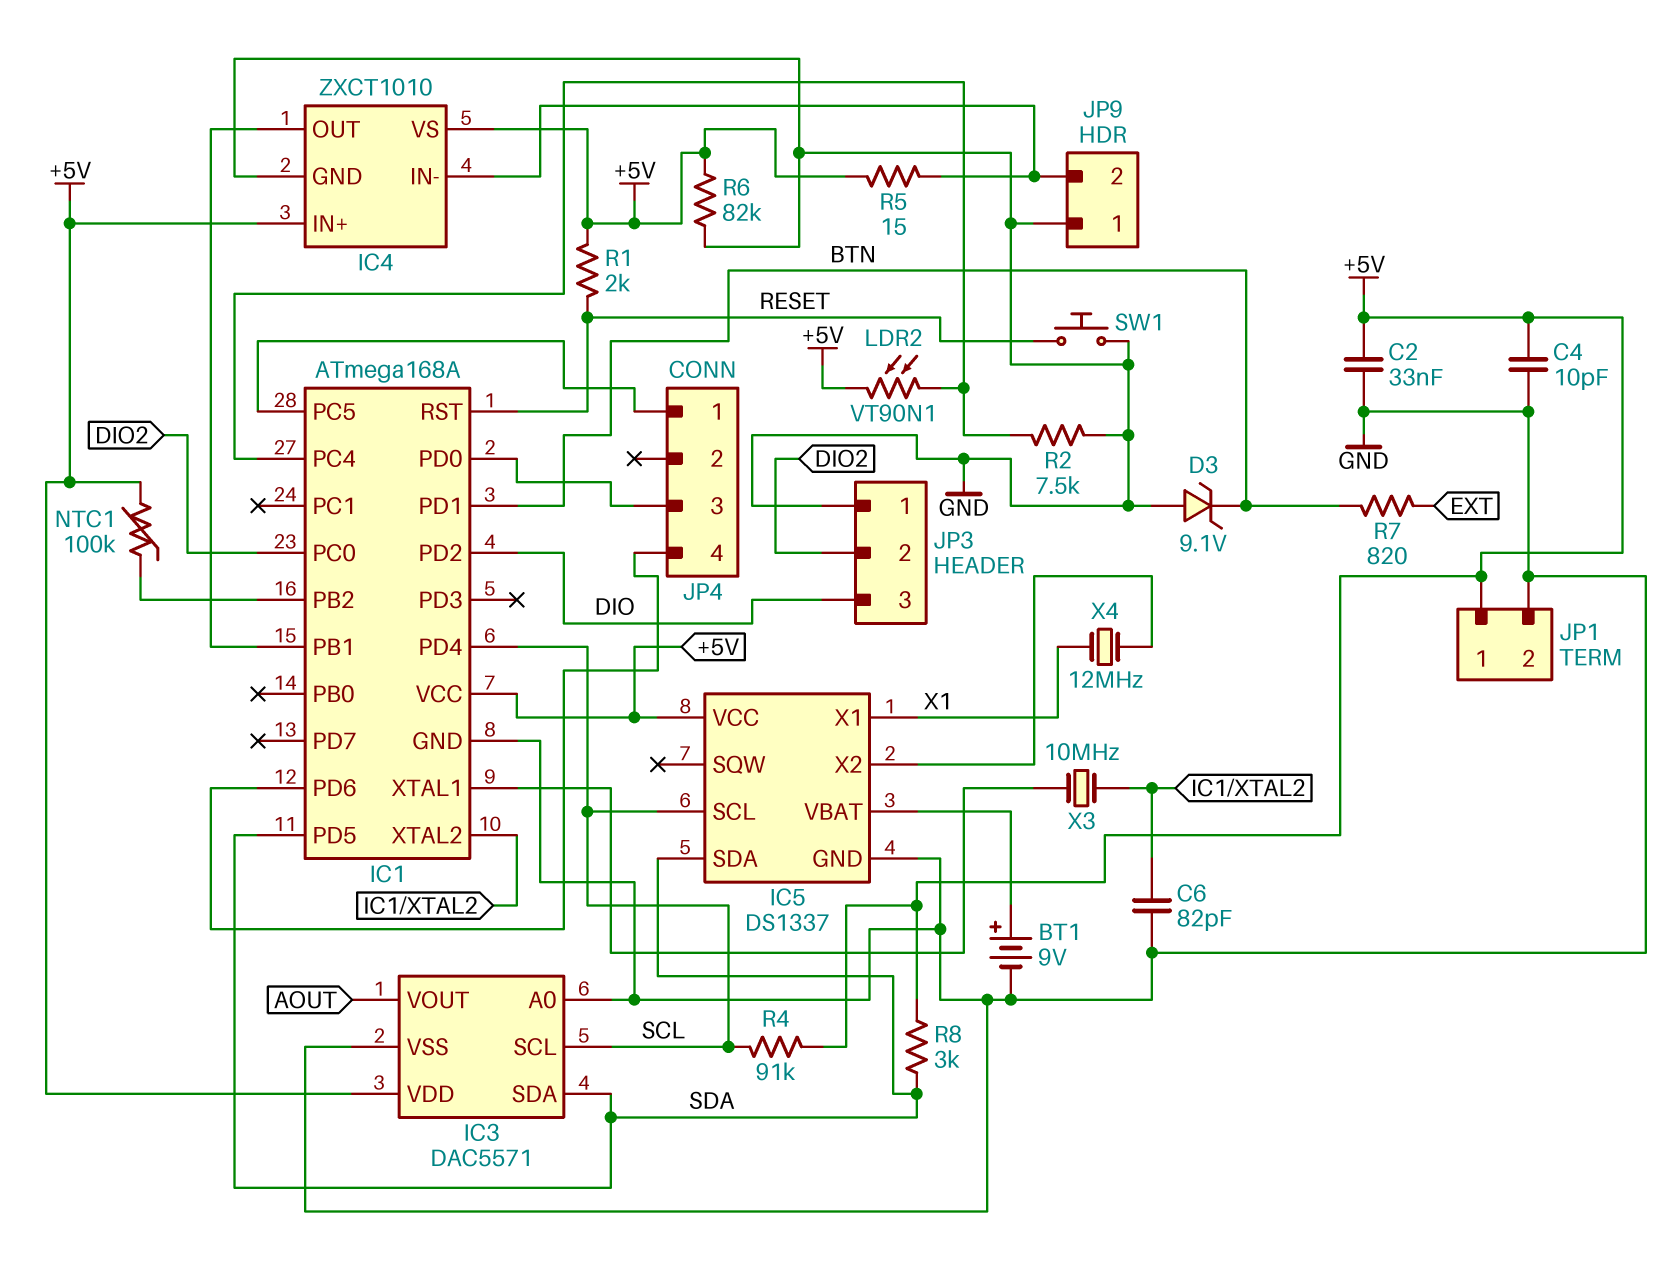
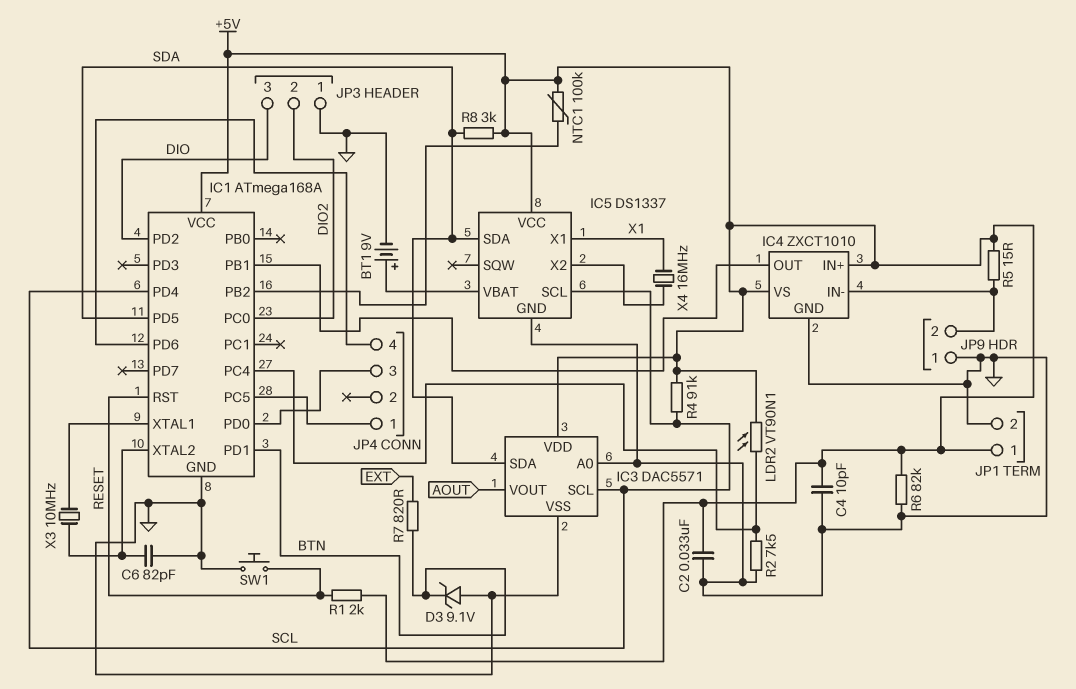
X4: 12MHz (IC5/X2, X1) -> 16MHz (IC5/X2, X1)

